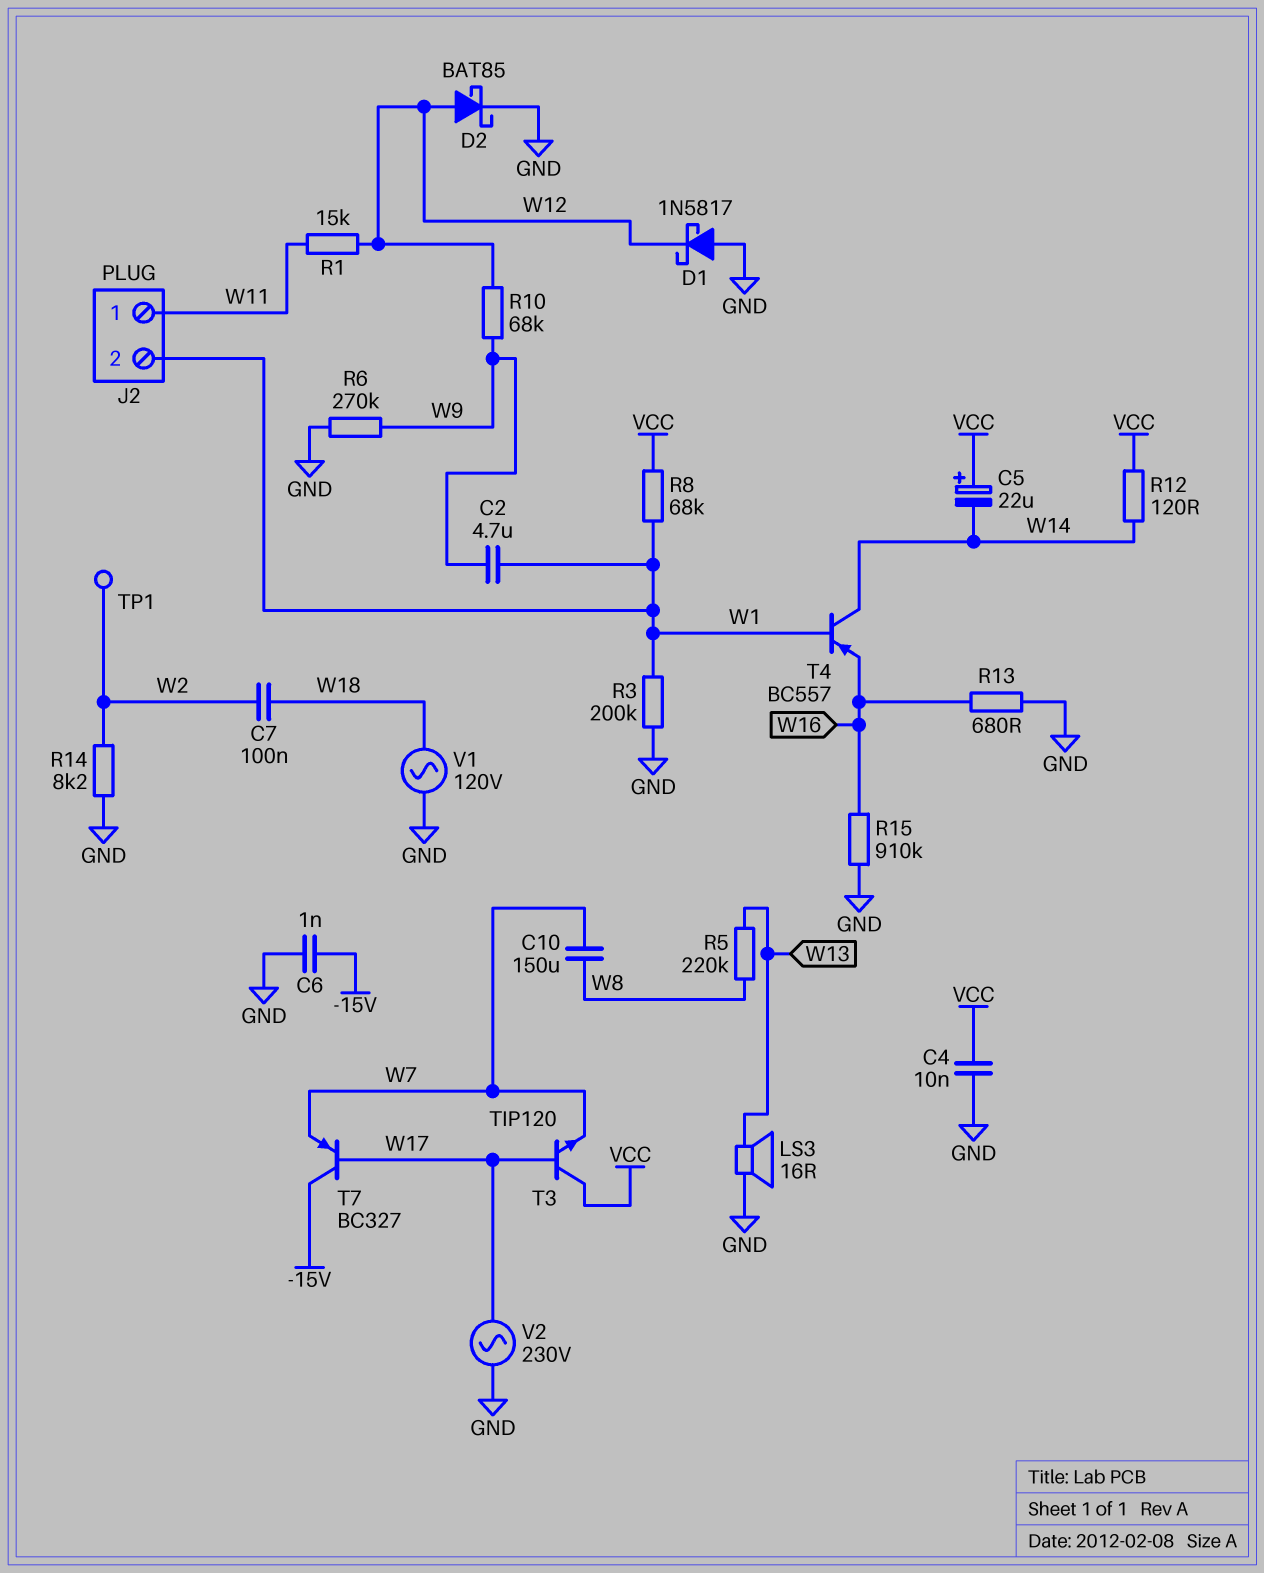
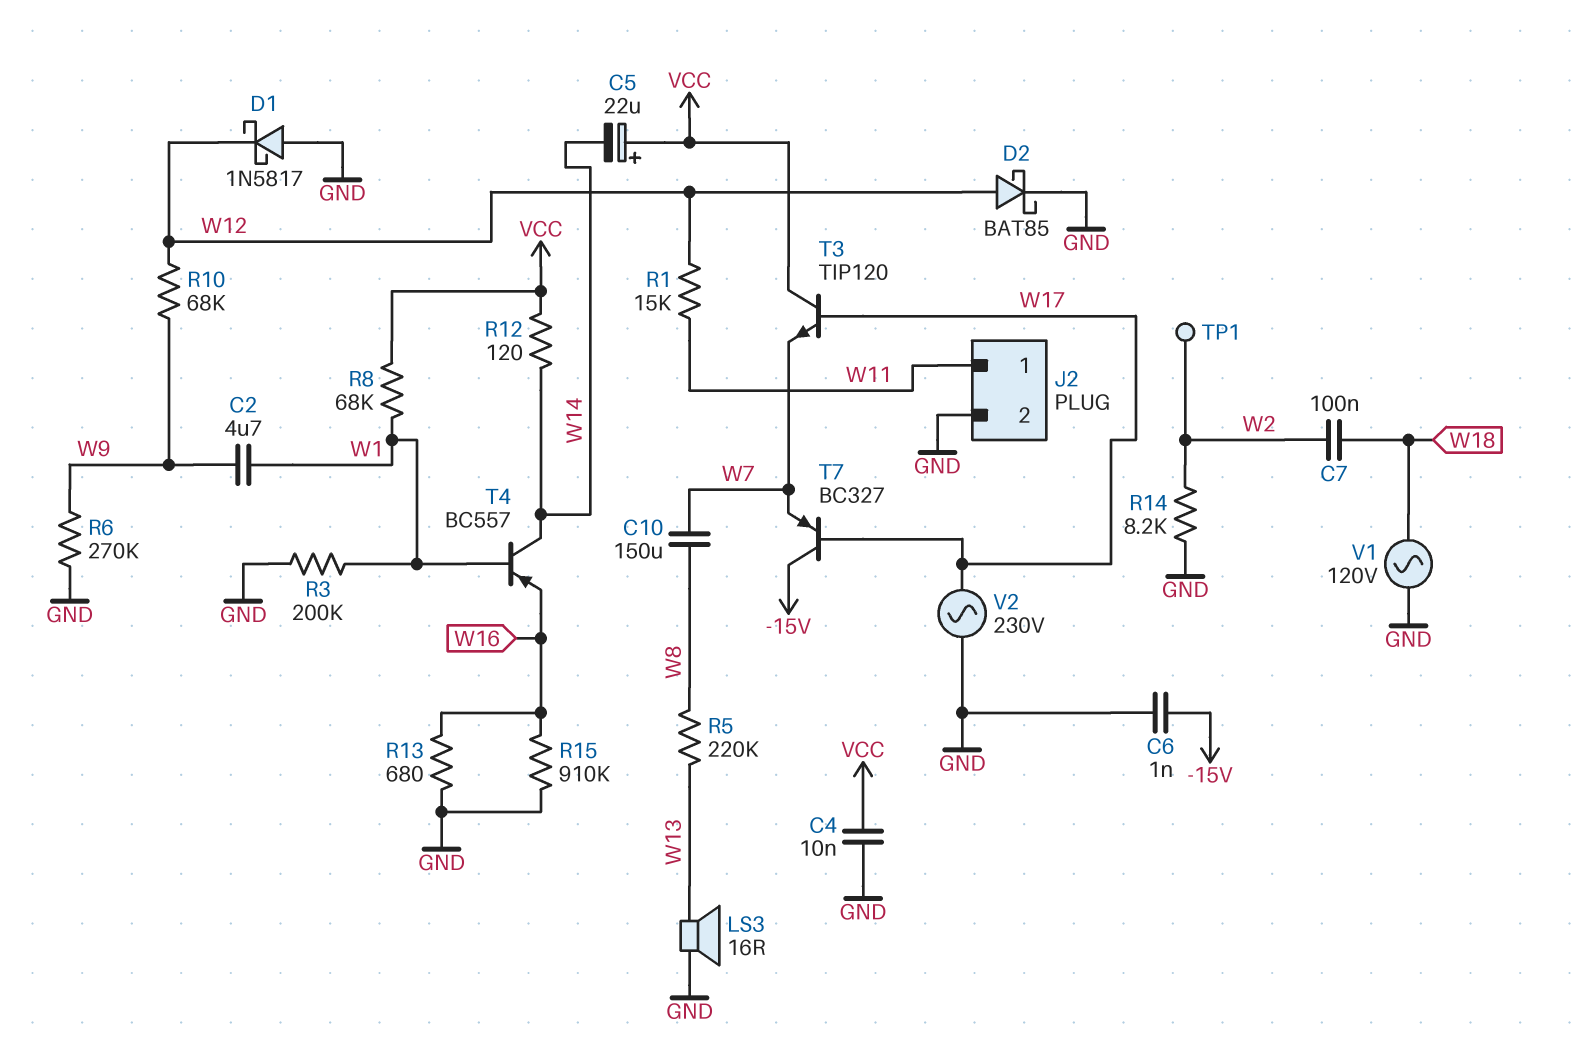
J2 pin 2: W1 -> GND

